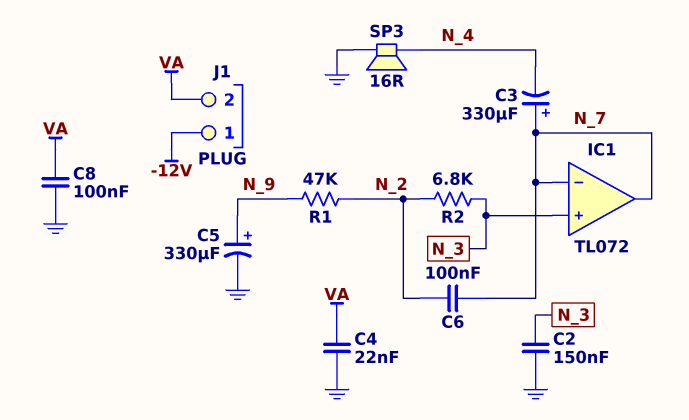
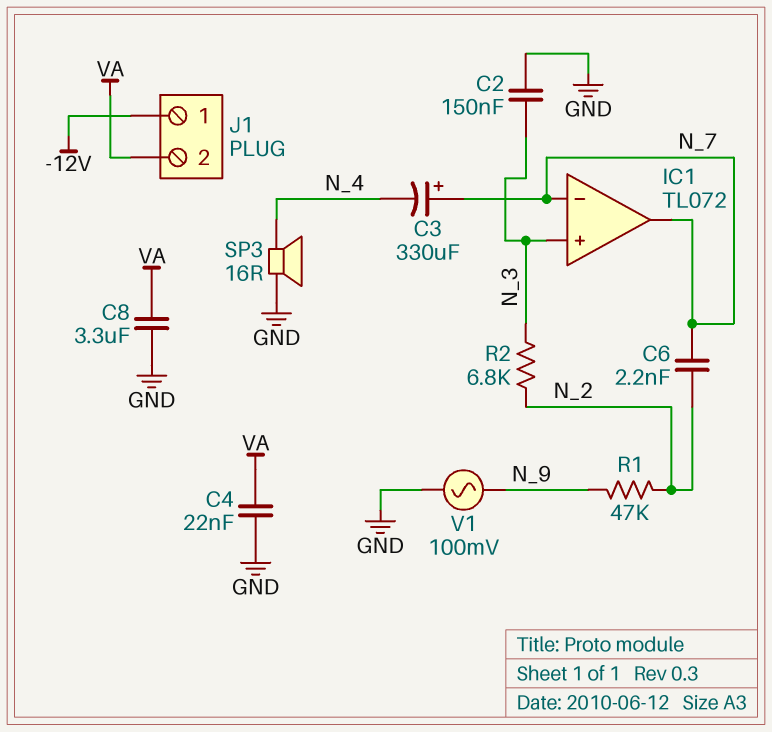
C5: 330uF (plus N_9, minus GND) -> none
C6: 100nF (N_2, N_7) -> 2.2nF (N_2, N_7)
C8: 100nF (GND, VA) -> 3.3uF (GND, VA)
V1: none -> AC 100mV (GND, N_9)

